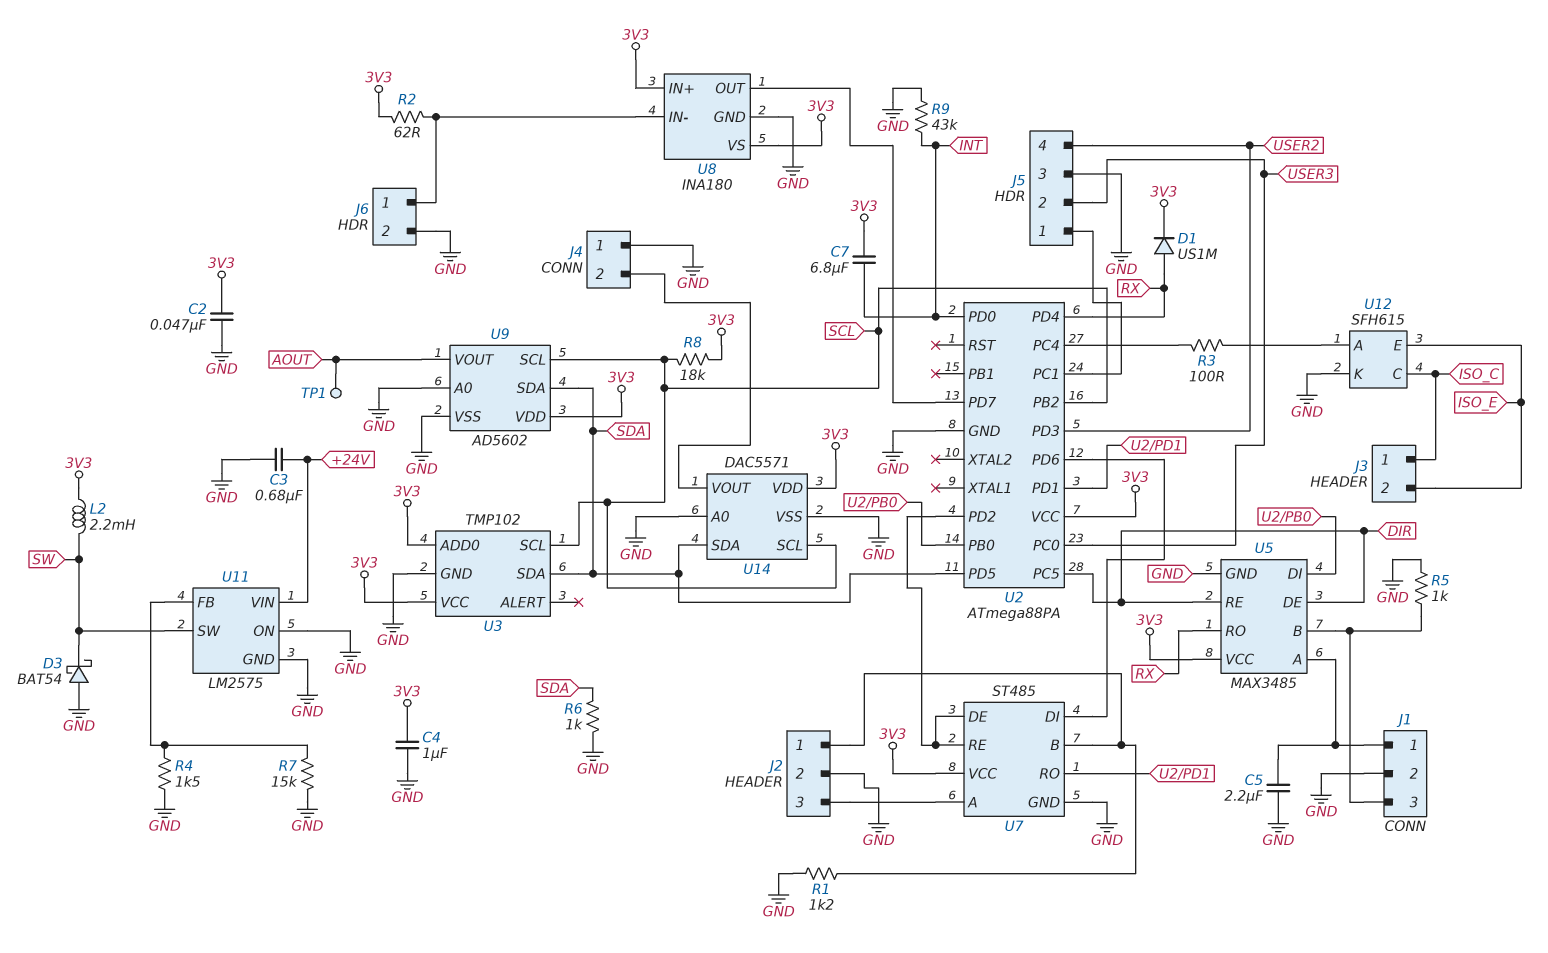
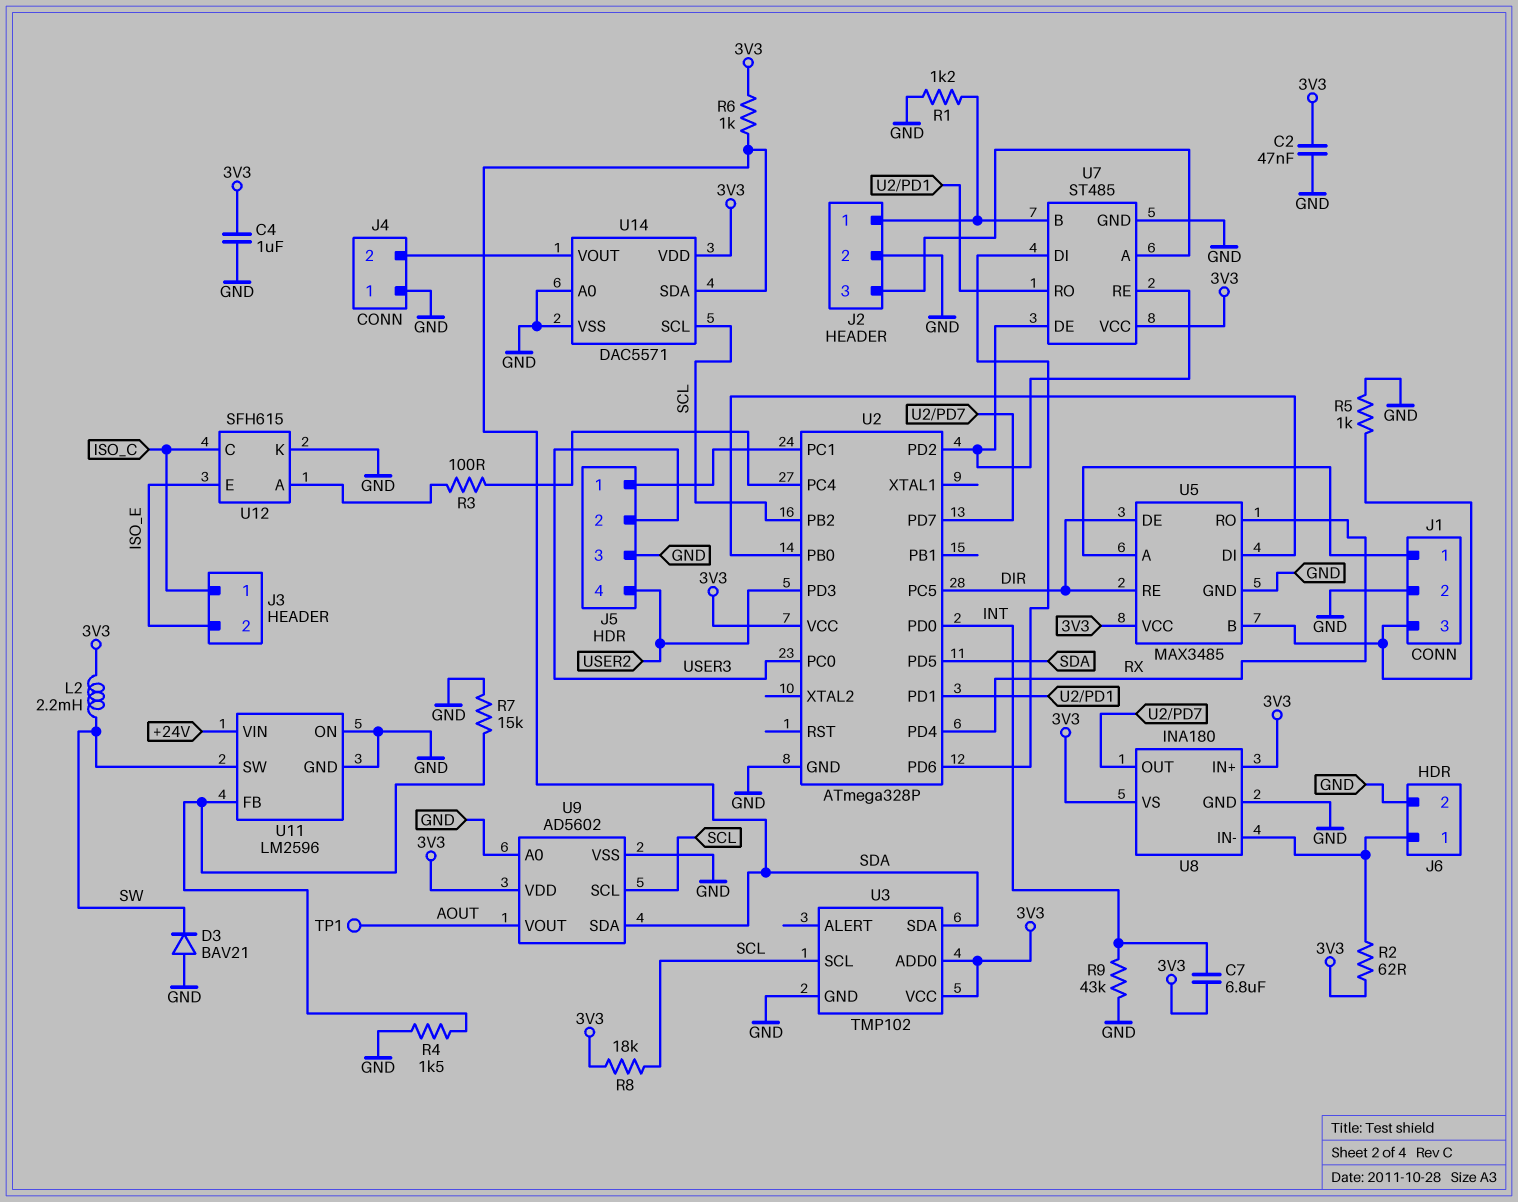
C3: 680nF (+24V, GND) -> none
C5: 2.2uF (GND, J1/1) -> none
D1: diode US1M (A RX, K 3V3) -> none
D3: schottky BAT54 (A GND, K SW) -> diode BAV21 (A GND, K SW)
R6: 1k (GND, SDA) -> 1k (3V3, SDA)
U2: ATmega88PA -> ATmega328P
U11: LM2575 -> LM2596

